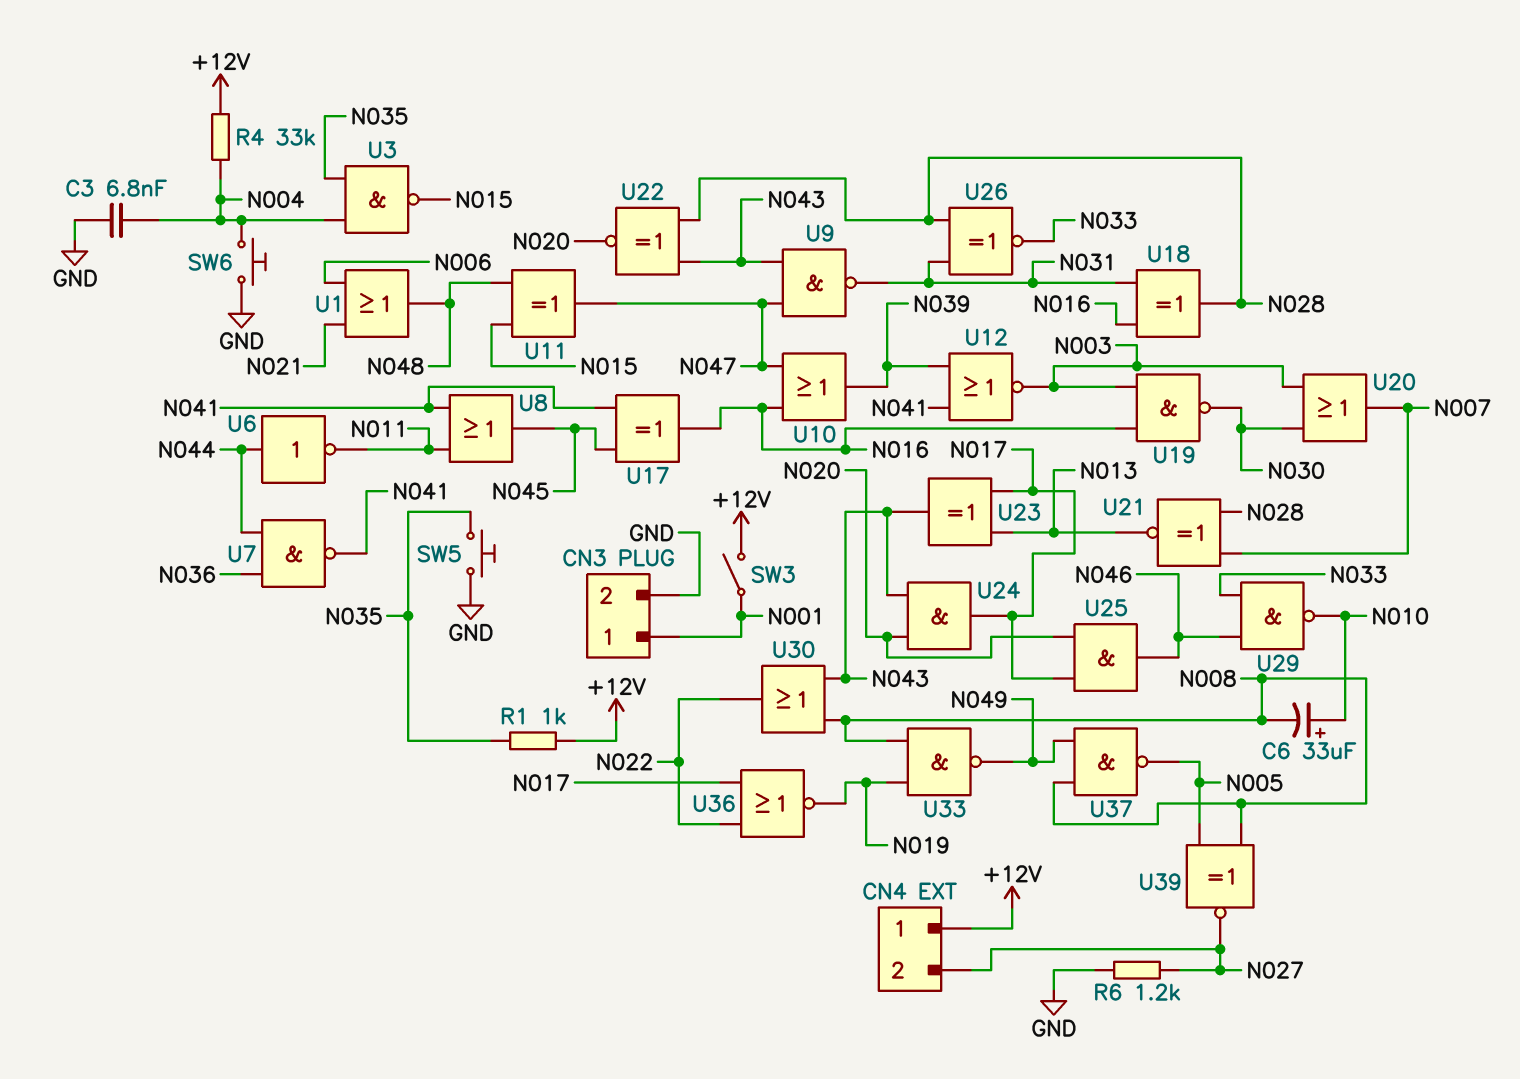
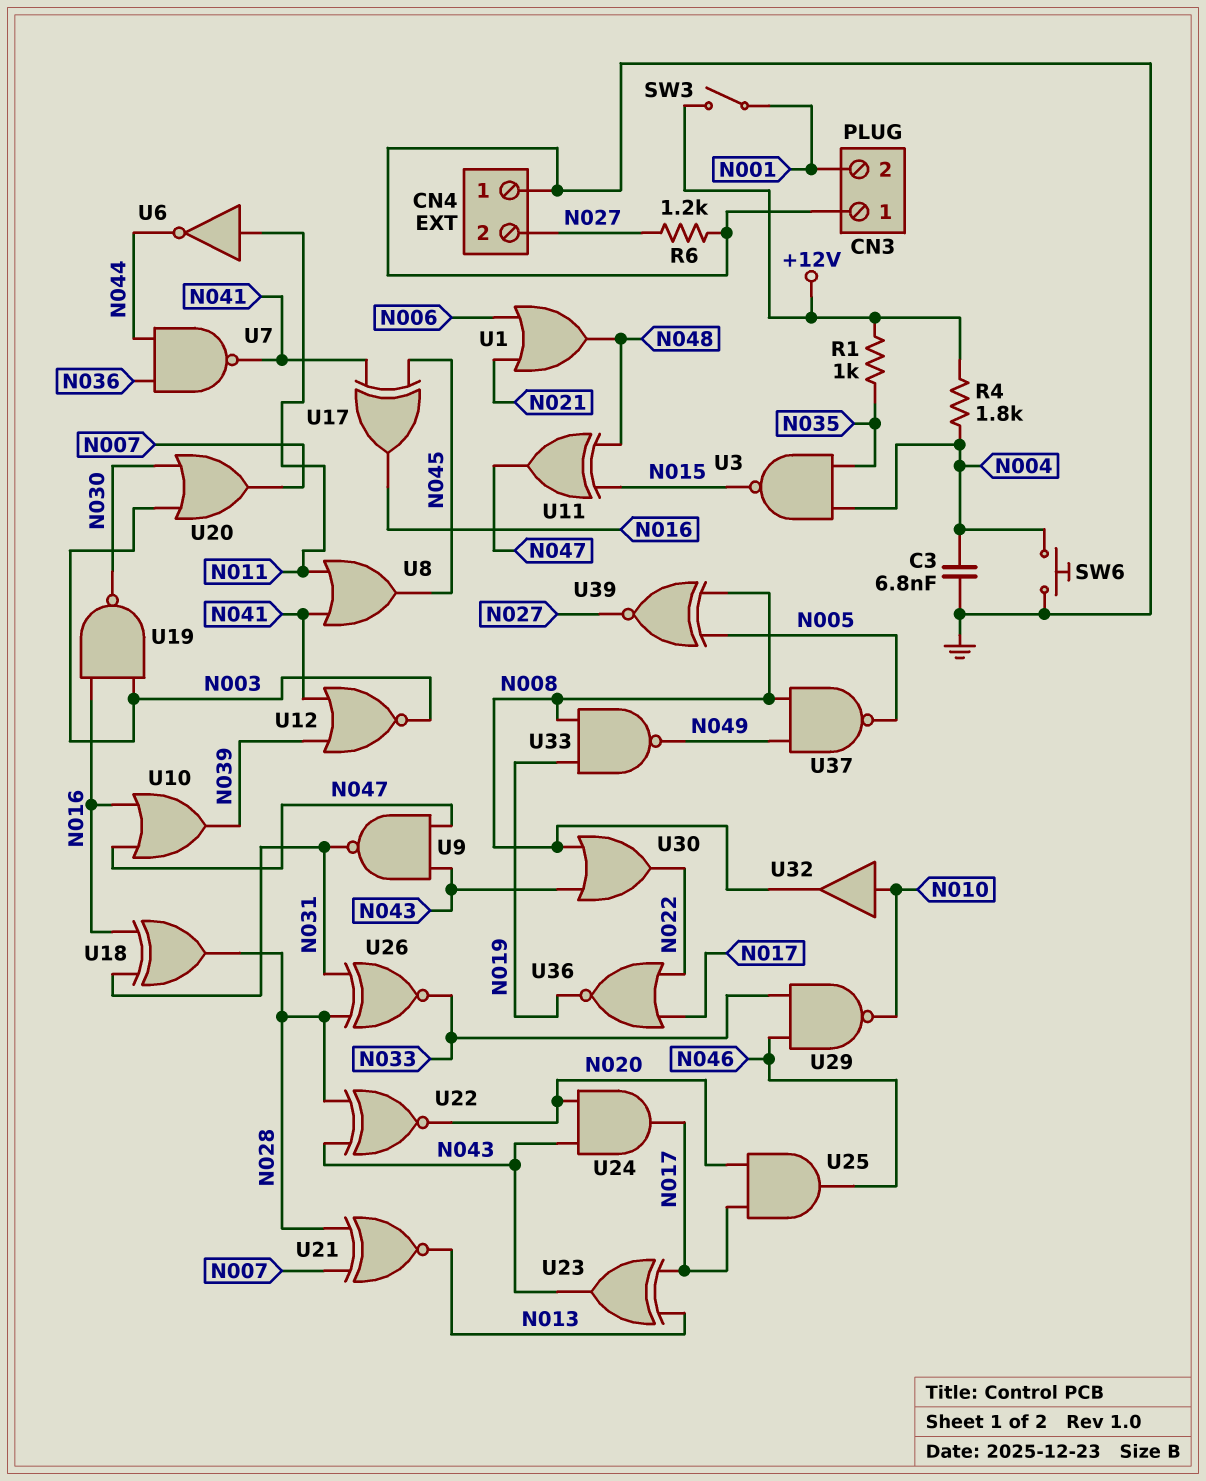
C6: 33uF (plus N010, minus N008) -> none
CN3 pin 1: N001 -> GND
CN3 pin 2: GND -> N001
CN4 pin 1: +12V -> GND
R4: 33k (+12V, N004) -> 1.8k (+12V, N004)
SW5: button (GND, N035) -> none
U6: NOT (in N044, out N011) -> NOT (in N011, out N044)
U32: none -> buffer (in N010, out N008)

